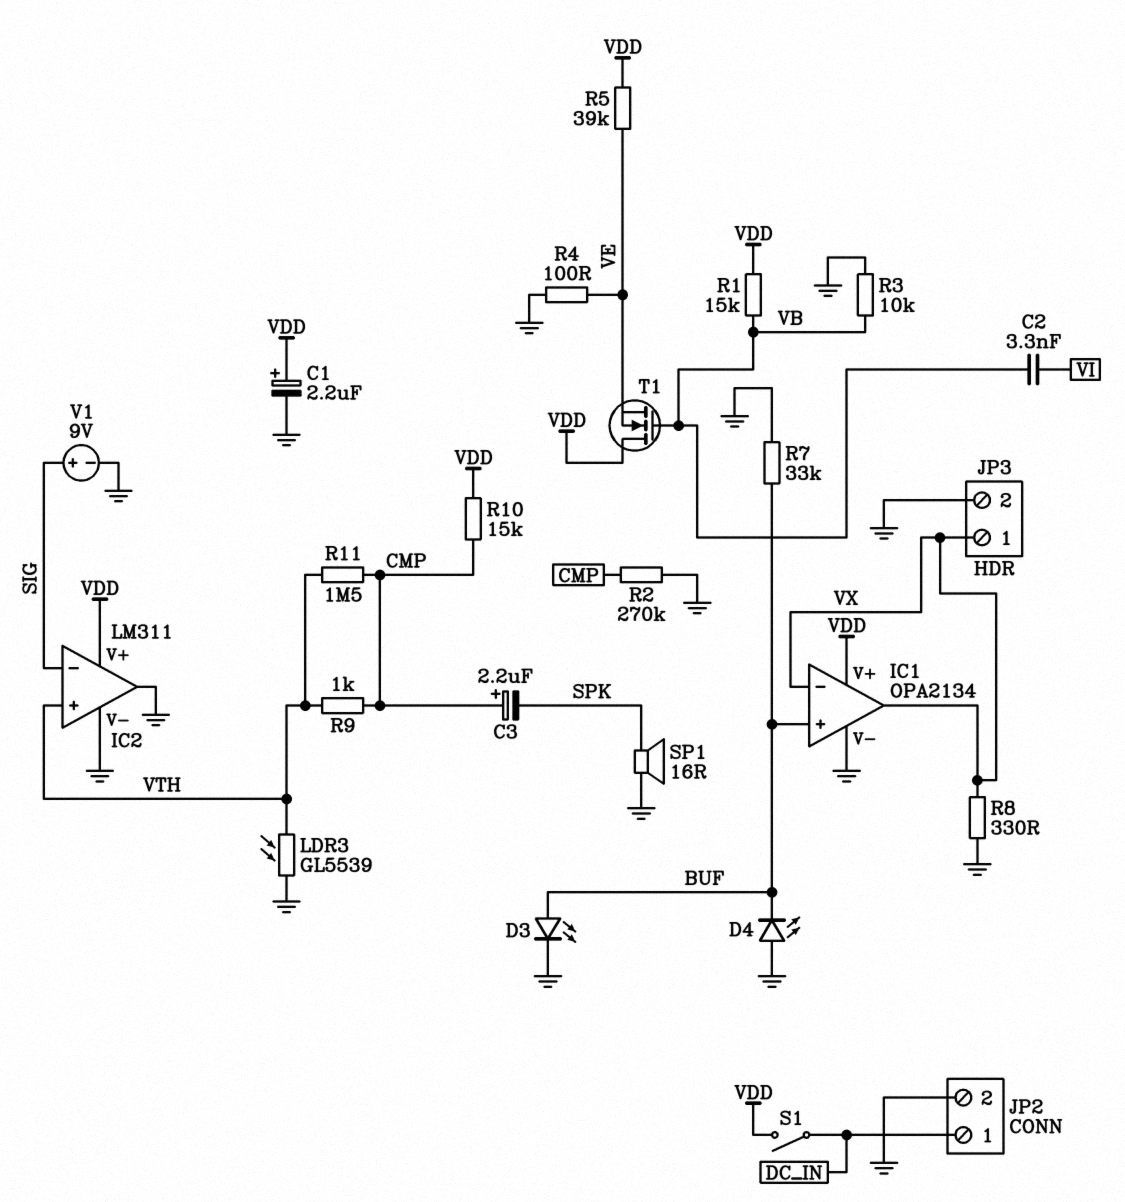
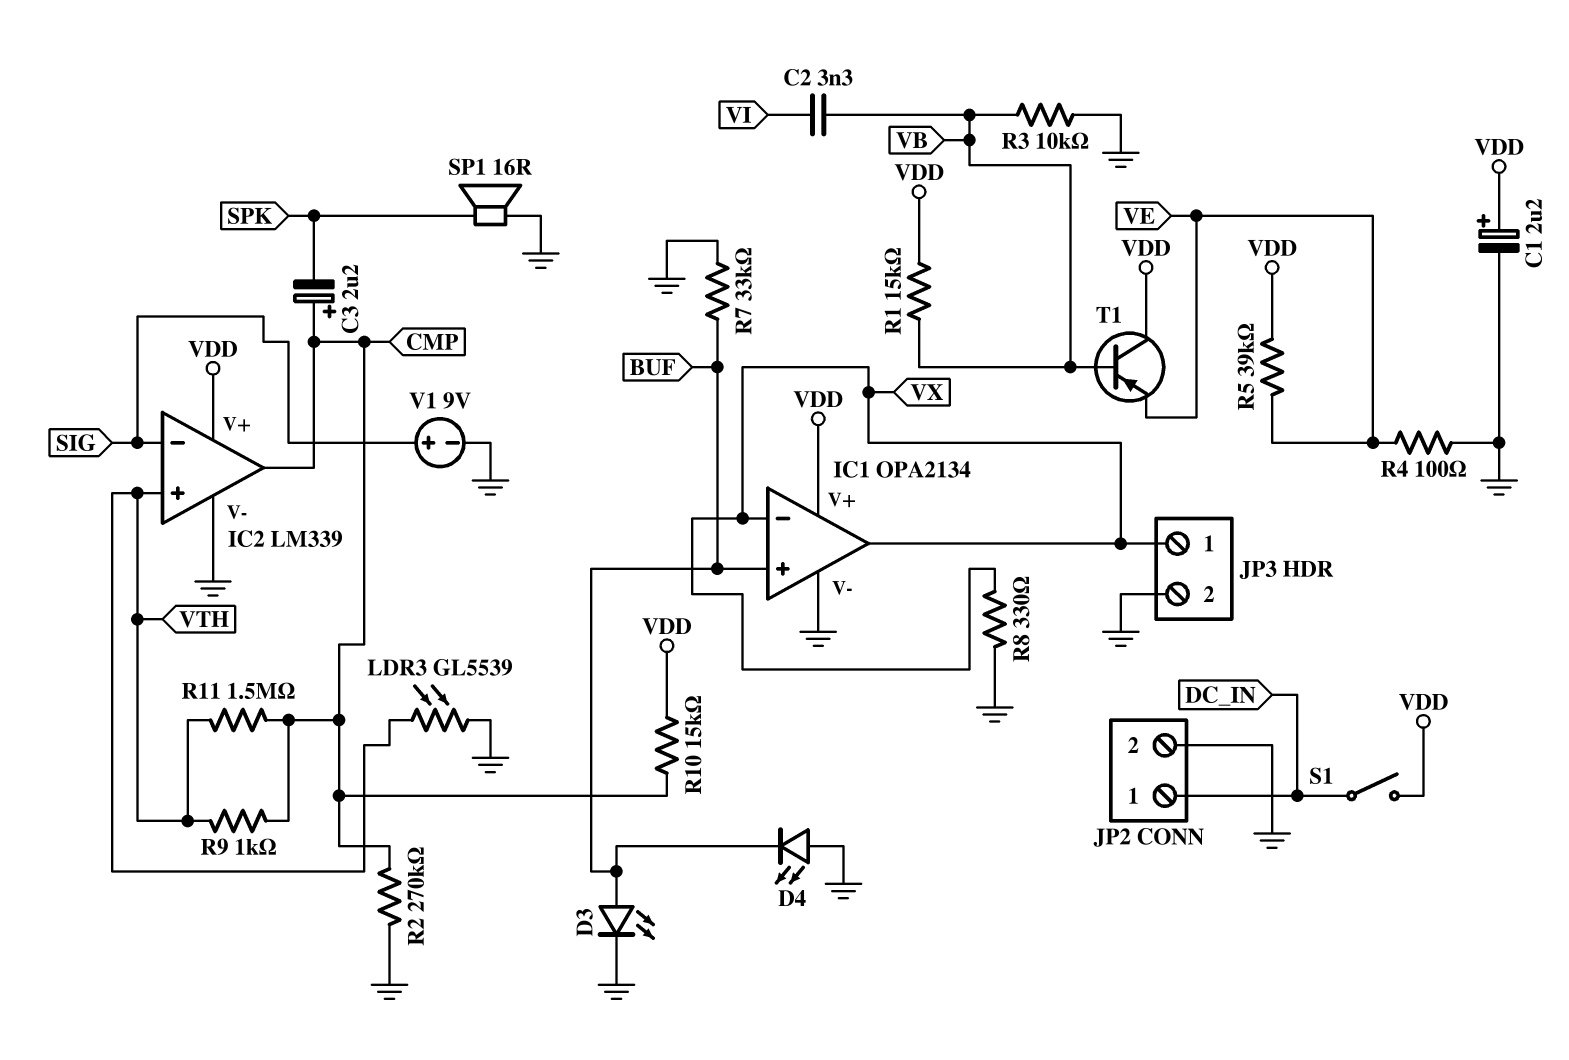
IC2: LM311 -> LM339
IC2 pin out: GND -> CMP
T1: NMOS (G VB, D VDD, S VE) -> PNP (B VB, C VDD, E VE)

